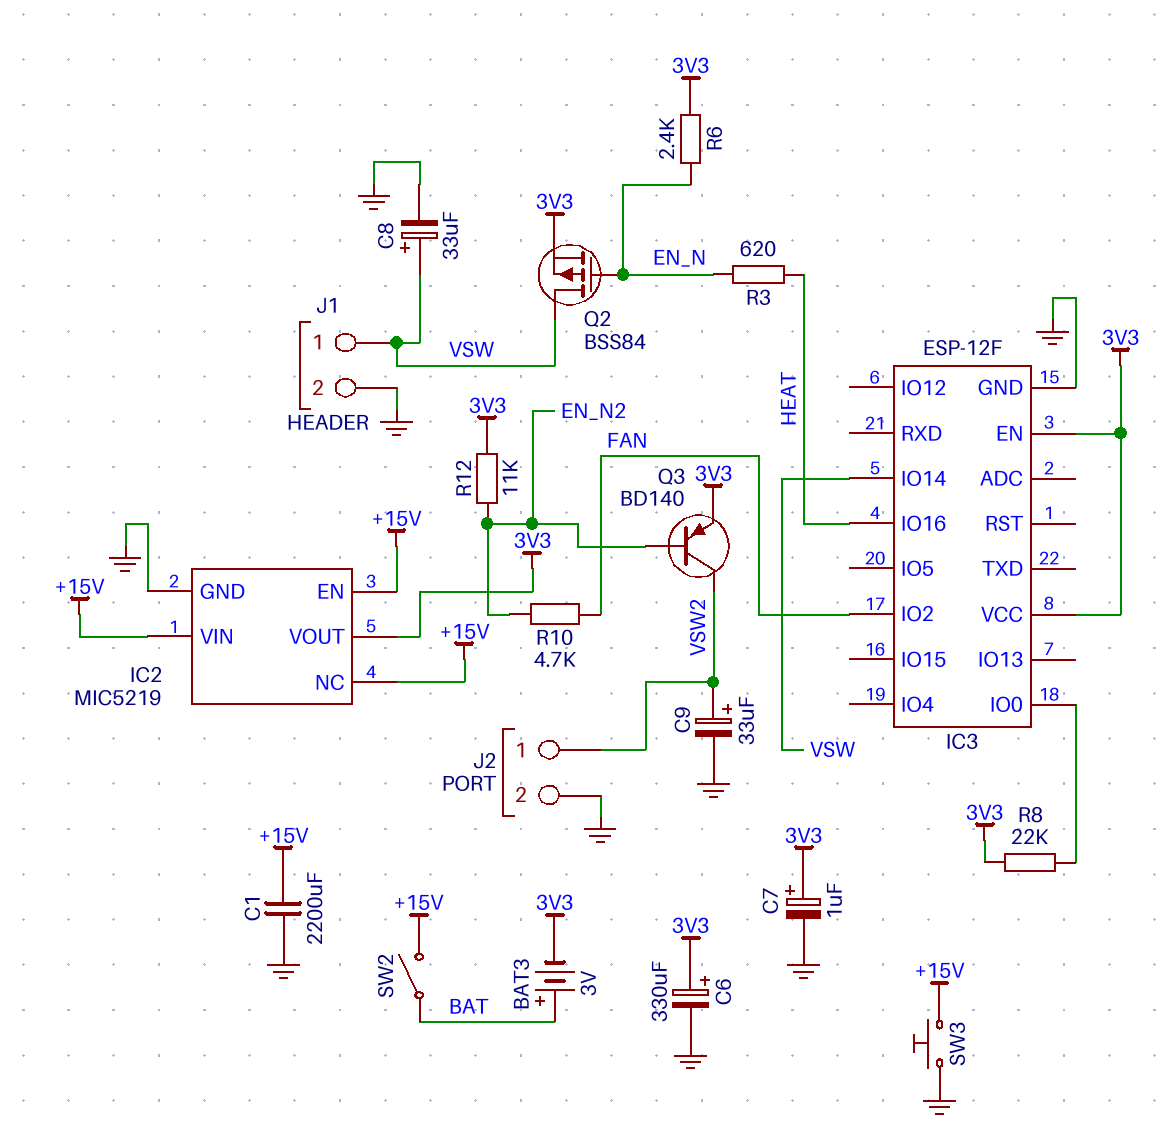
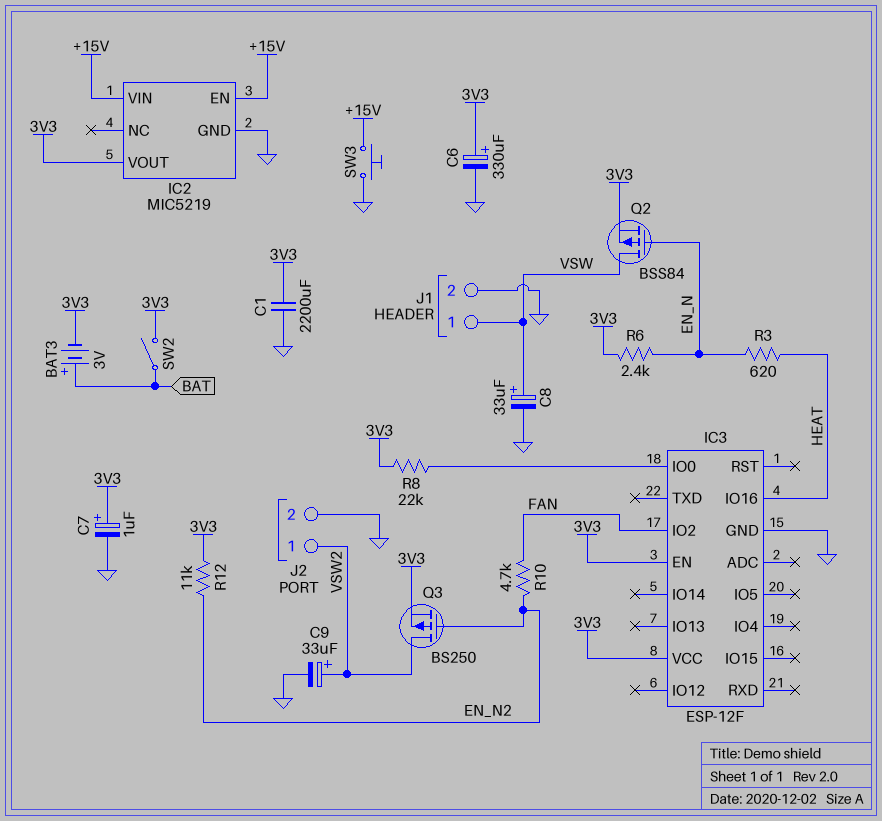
C1: 2200uF (+15V, GND) -> 2200uF (3V3, GND)
IC2 pin NC: +15V -> none
IC3 pin IO14: VSW -> none
Q3: PNP BD140 (B EN_N2, C VSW2, E 3V3) -> PMOS BS250 (G EN_N2, D VSW2, S 3V3)
SW2: switch (+15V, BAT) -> switch (3V3, BAT)

